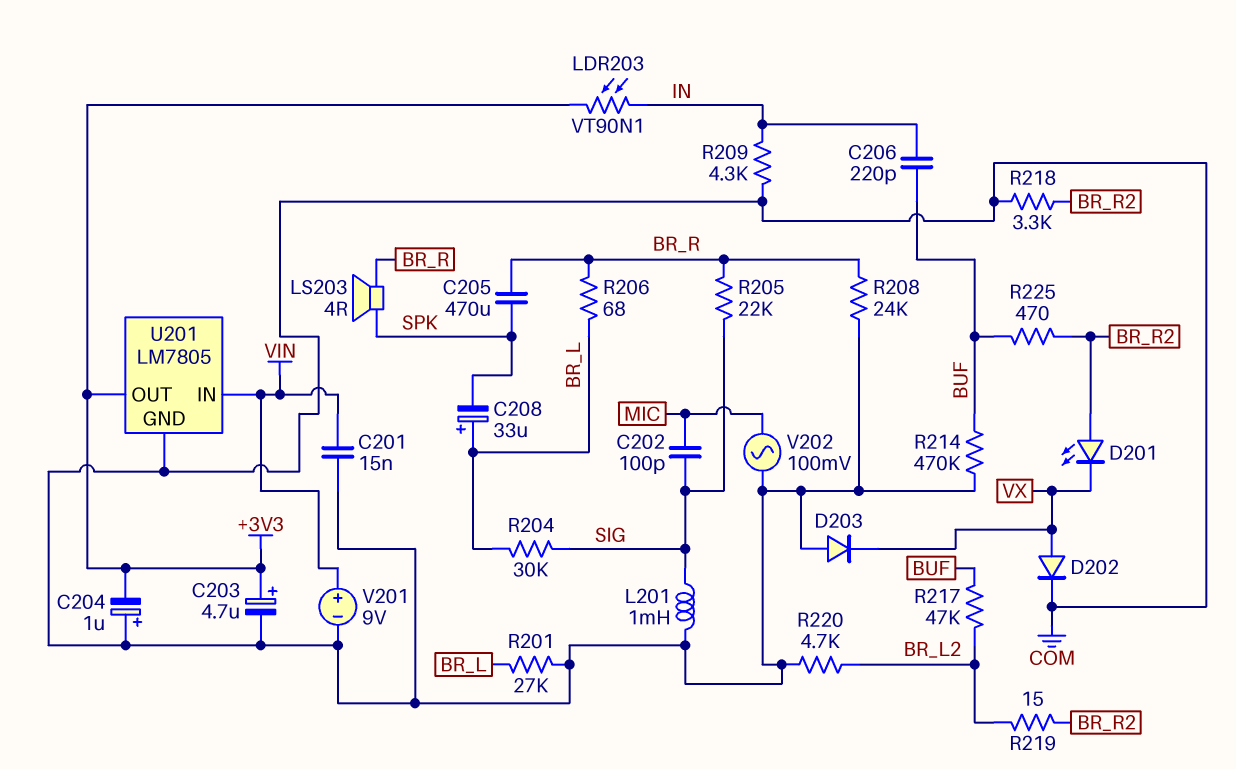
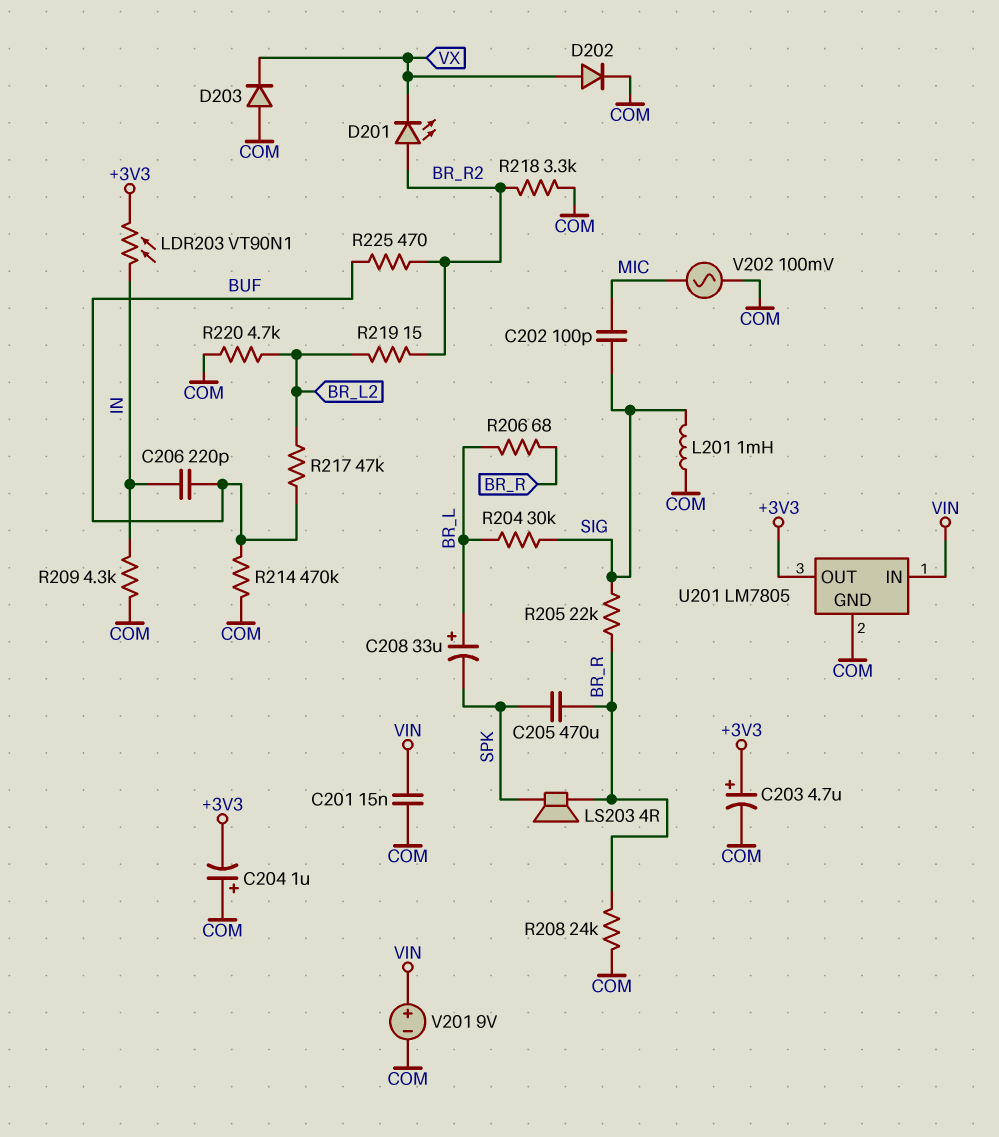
R201: 27k (BR_L, COM) -> none

